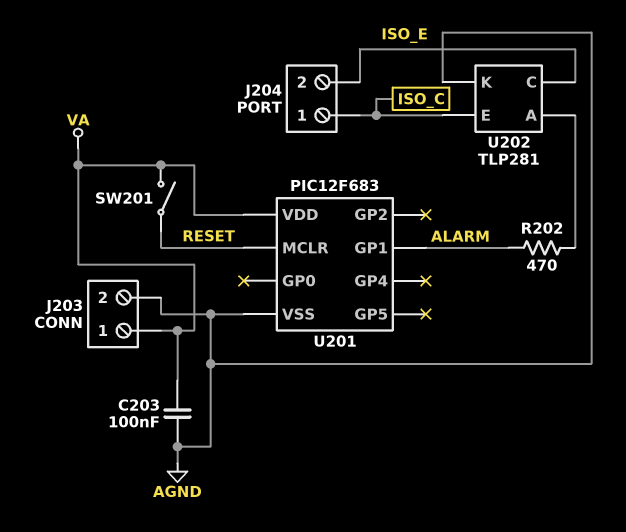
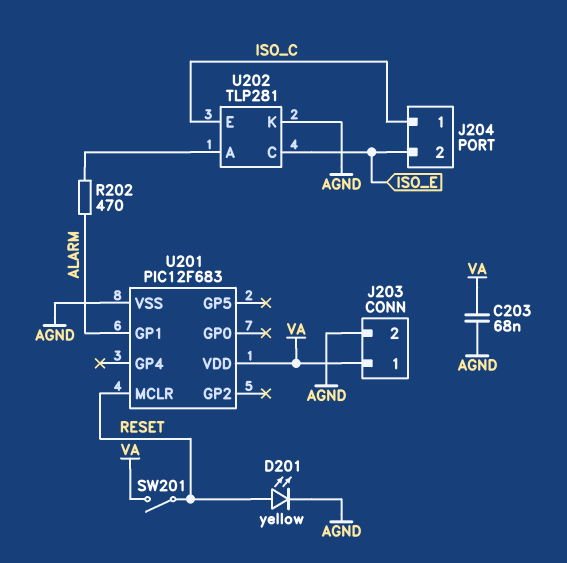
C203: 100nF (AGND, VA) -> 68nF (AGND, VA)
D201: none -> LED yellow (A RESET, K AGND)

